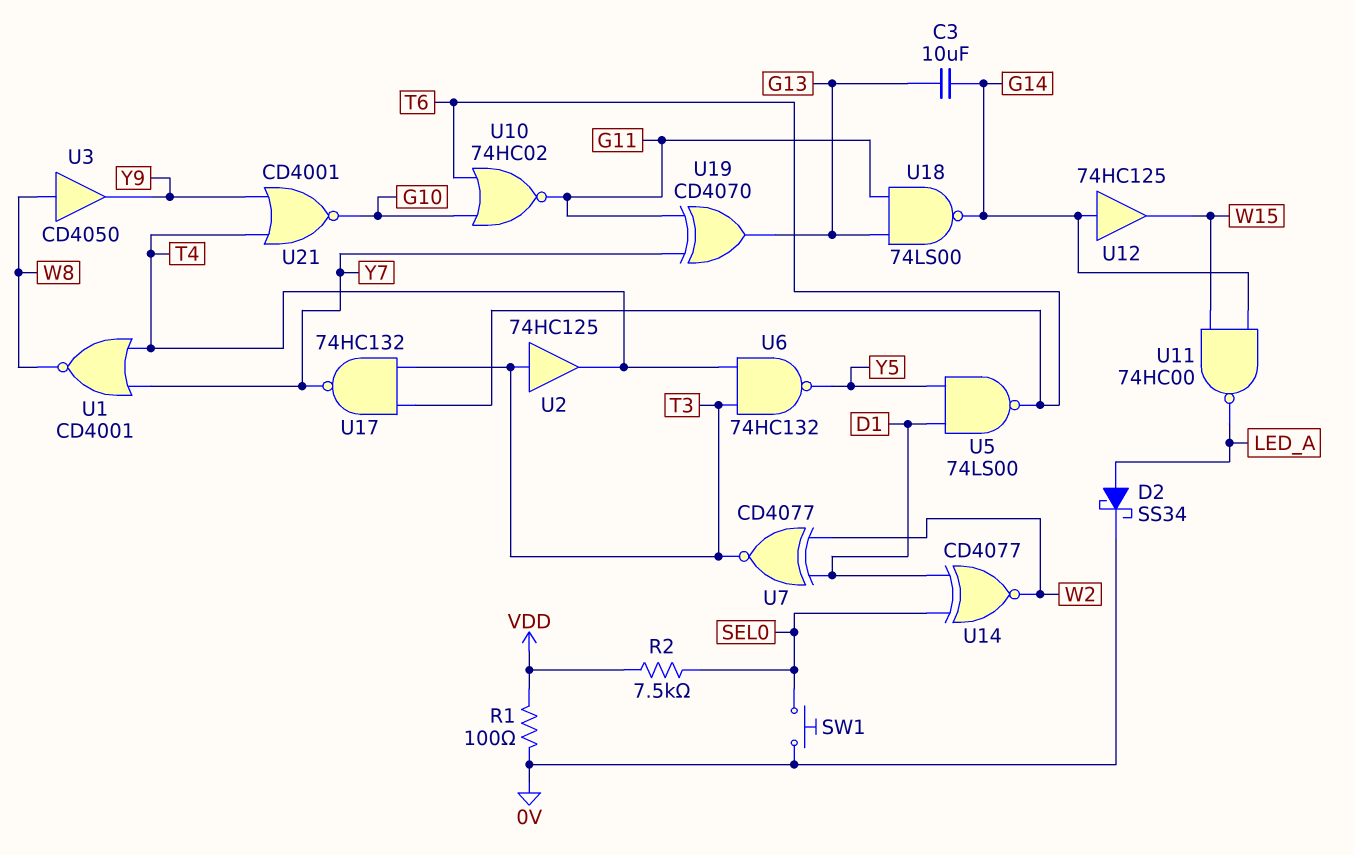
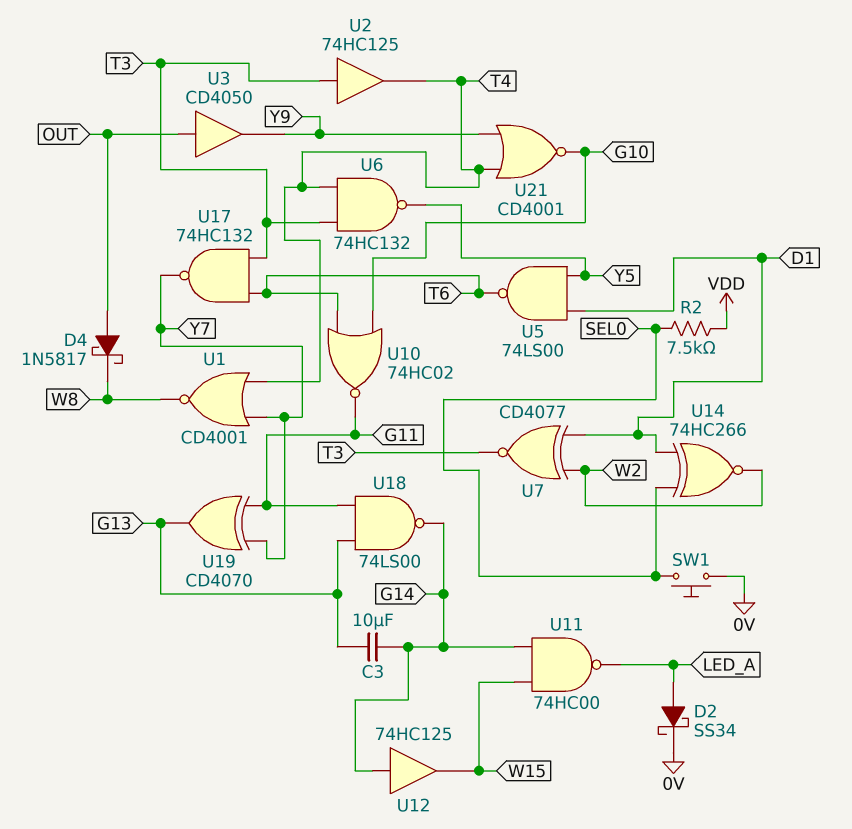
D4: none -> schottky 1N5817 (A OUT, K W8)
R1: 100 (0V, VDD) -> none
U3: buffer CD4050 (in W8, out Y9) -> buffer CD4050 (in OUT, out Y9)
U14: XNOR CD4077 (in D1, in SEL0, out W2) -> XNOR 74HC266 (in D1, in SEL0, out W2)

